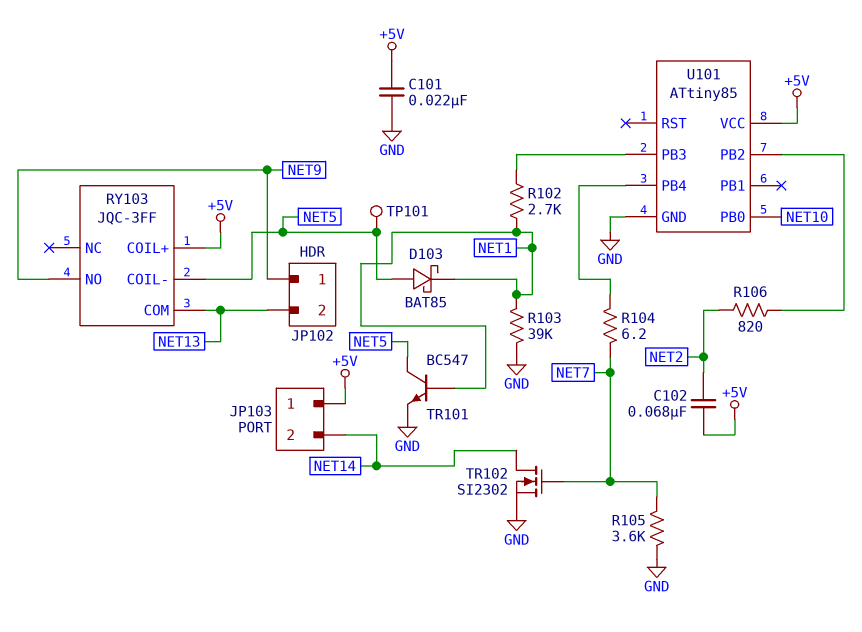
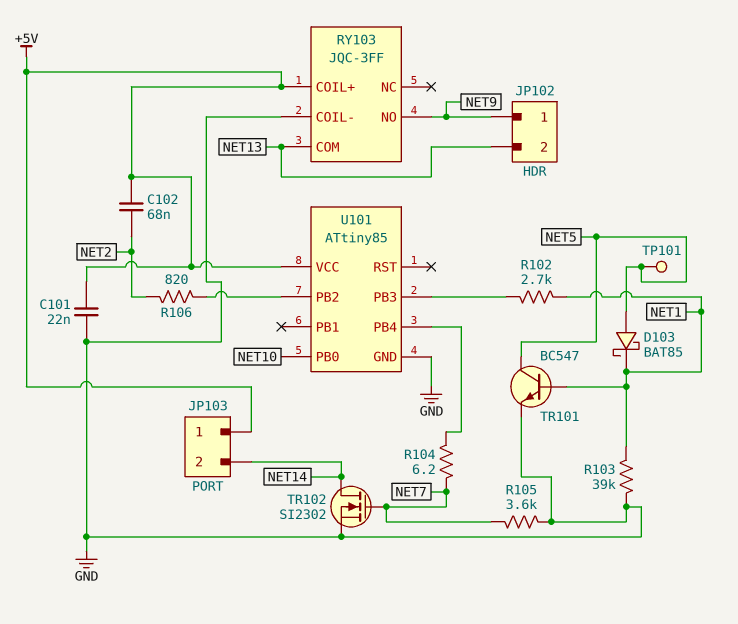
RY103 pin COIL-: NET5 -> GND

